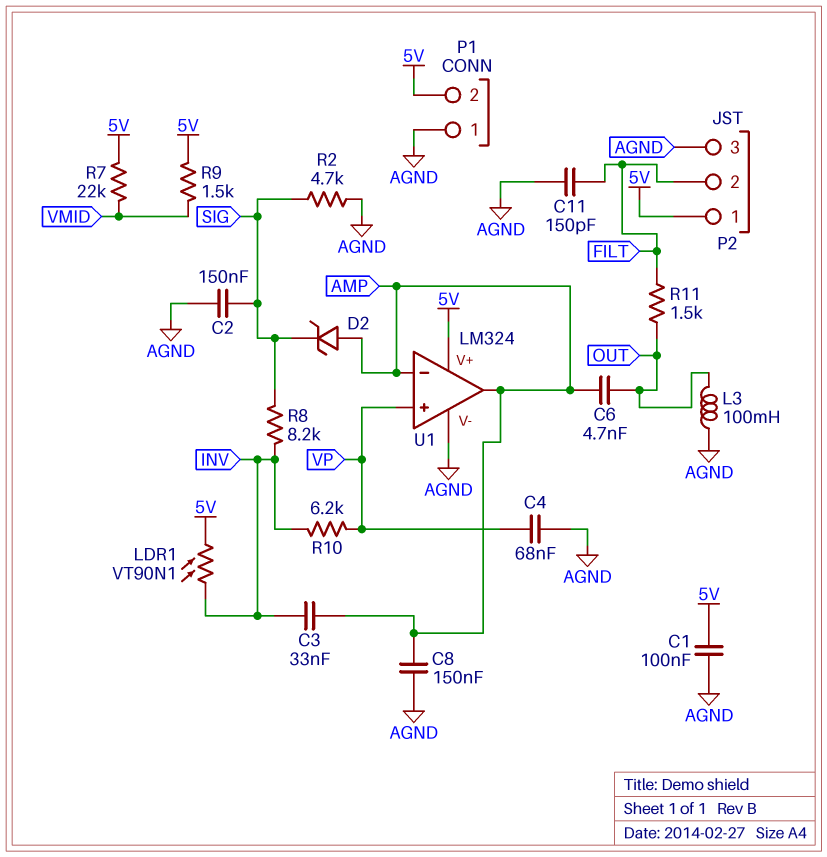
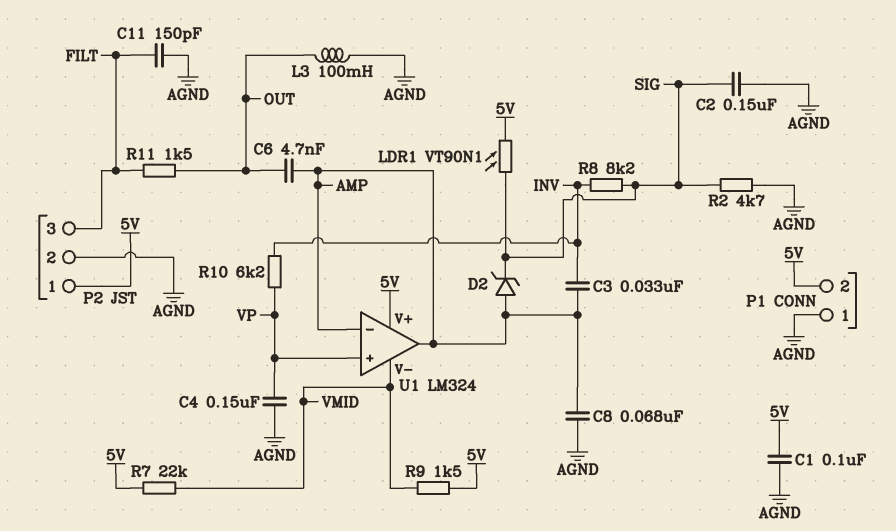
C4: 68nF (AGND, VP) -> 150nF (AGND, VP)
C8: 150nF (AGND, AMP) -> 68nF (AGND, AMP)
LDR1: VT90N1 (5V, INV) -> VT90N1 (5V, SIG)
P2 pin 2: FILT -> AGND
P2 pin 3: AGND -> FILT
U1 pin V-: AGND -> VMID

